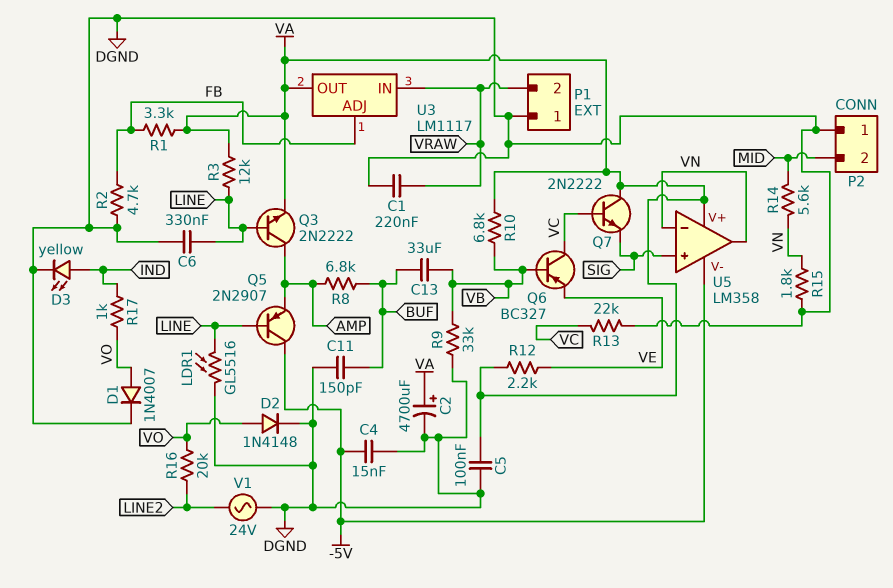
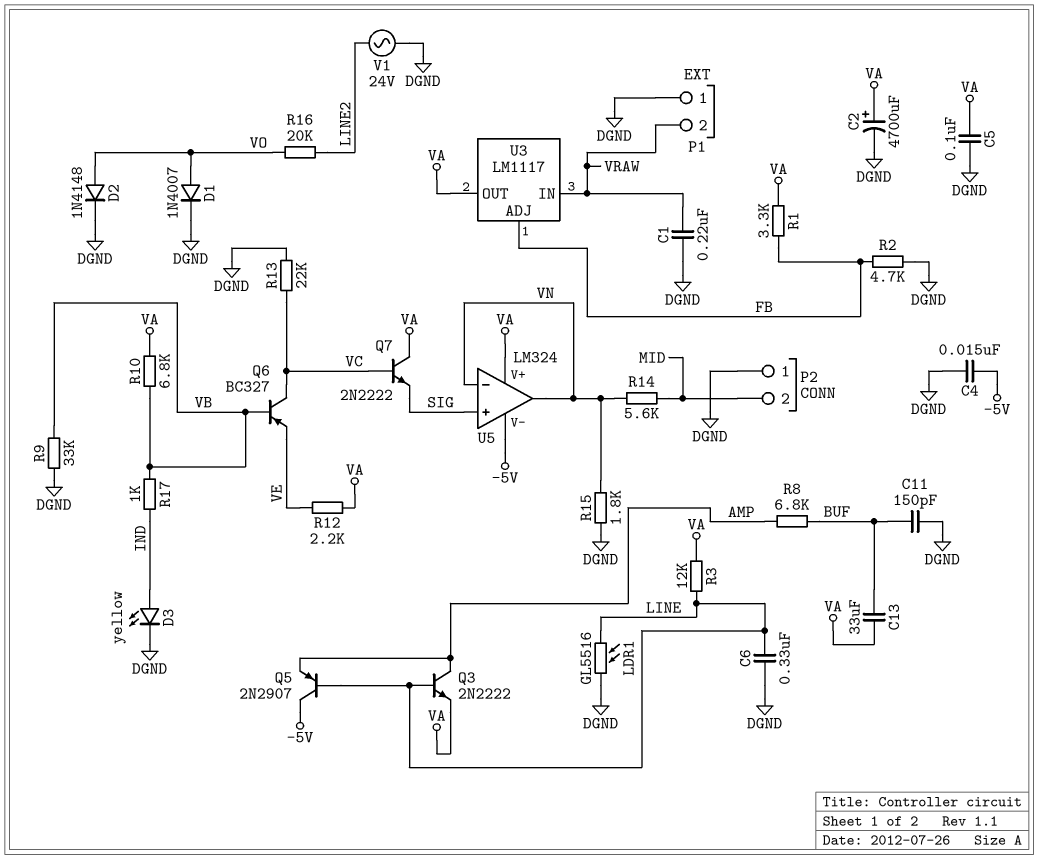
C13: 33uF (BUF, VB) -> 33uF (BUF, VA)
R17: 1k (IND, VO) -> 1k (IND, VB)
U5: LM358 -> LM324

